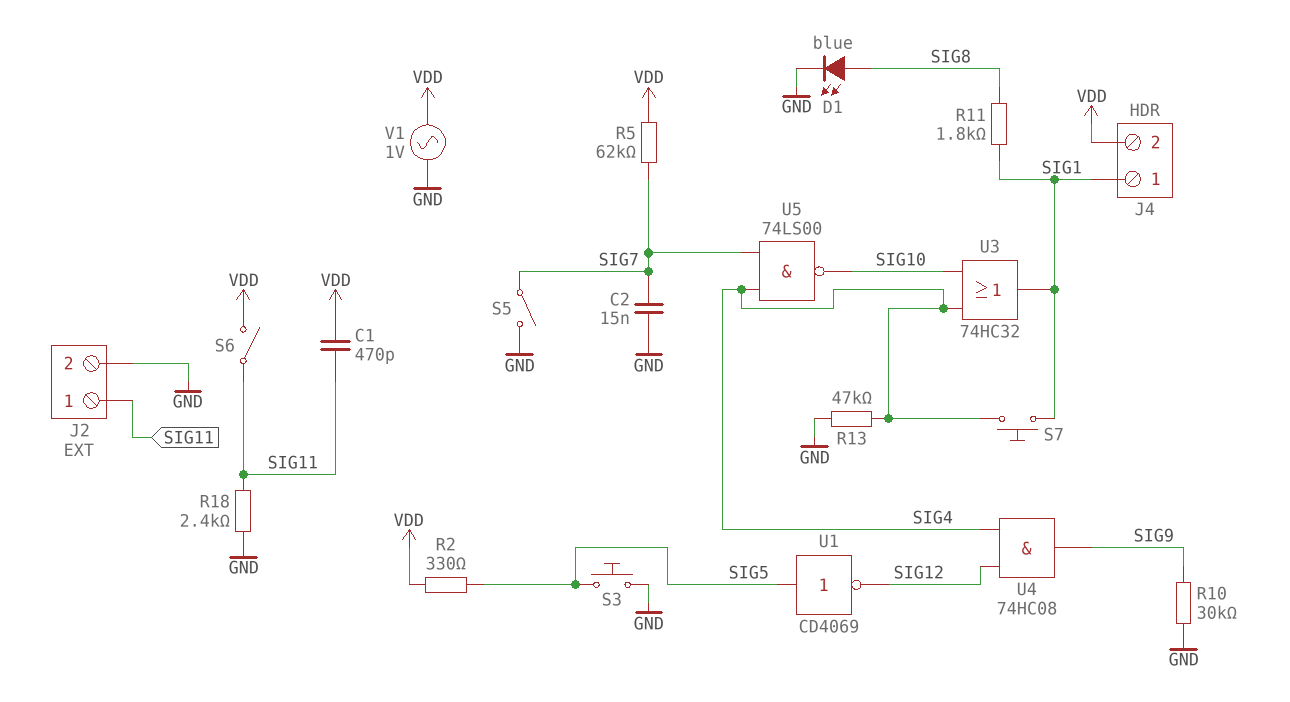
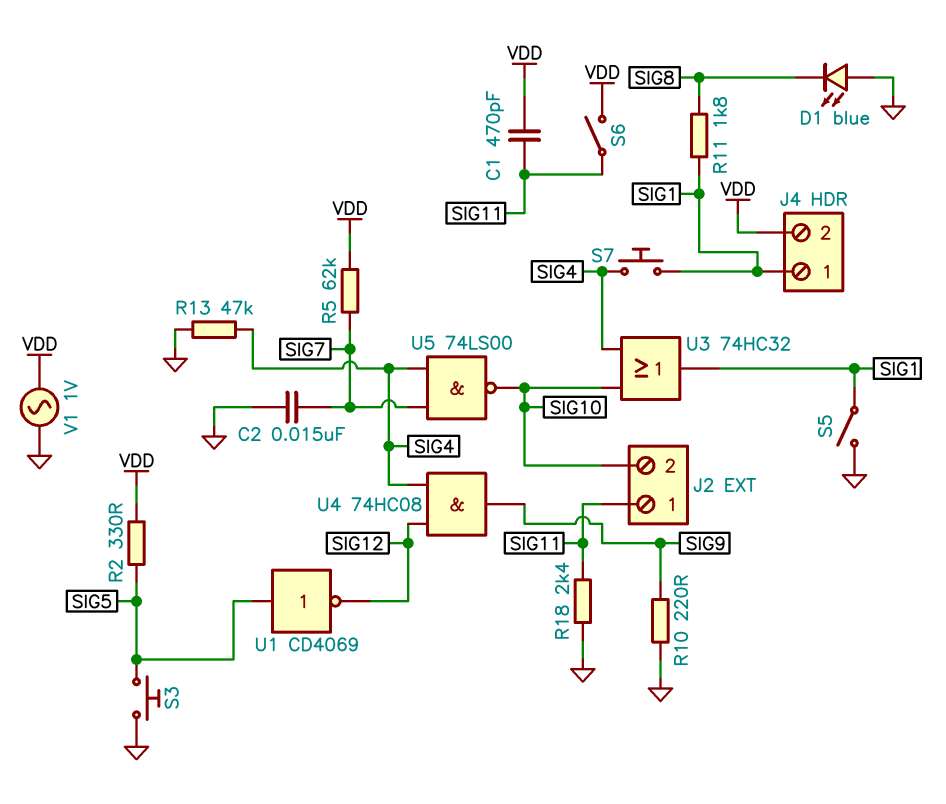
D1: LED blue (A SIG8, K GND) -> LED blue (A GND, K SIG8)
J2 pin 2: GND -> SIG10
R10: 30k (GND, SIG9) -> 220 (GND, SIG9)
S5: switch (GND, SIG7) -> switch (GND, SIG1)

